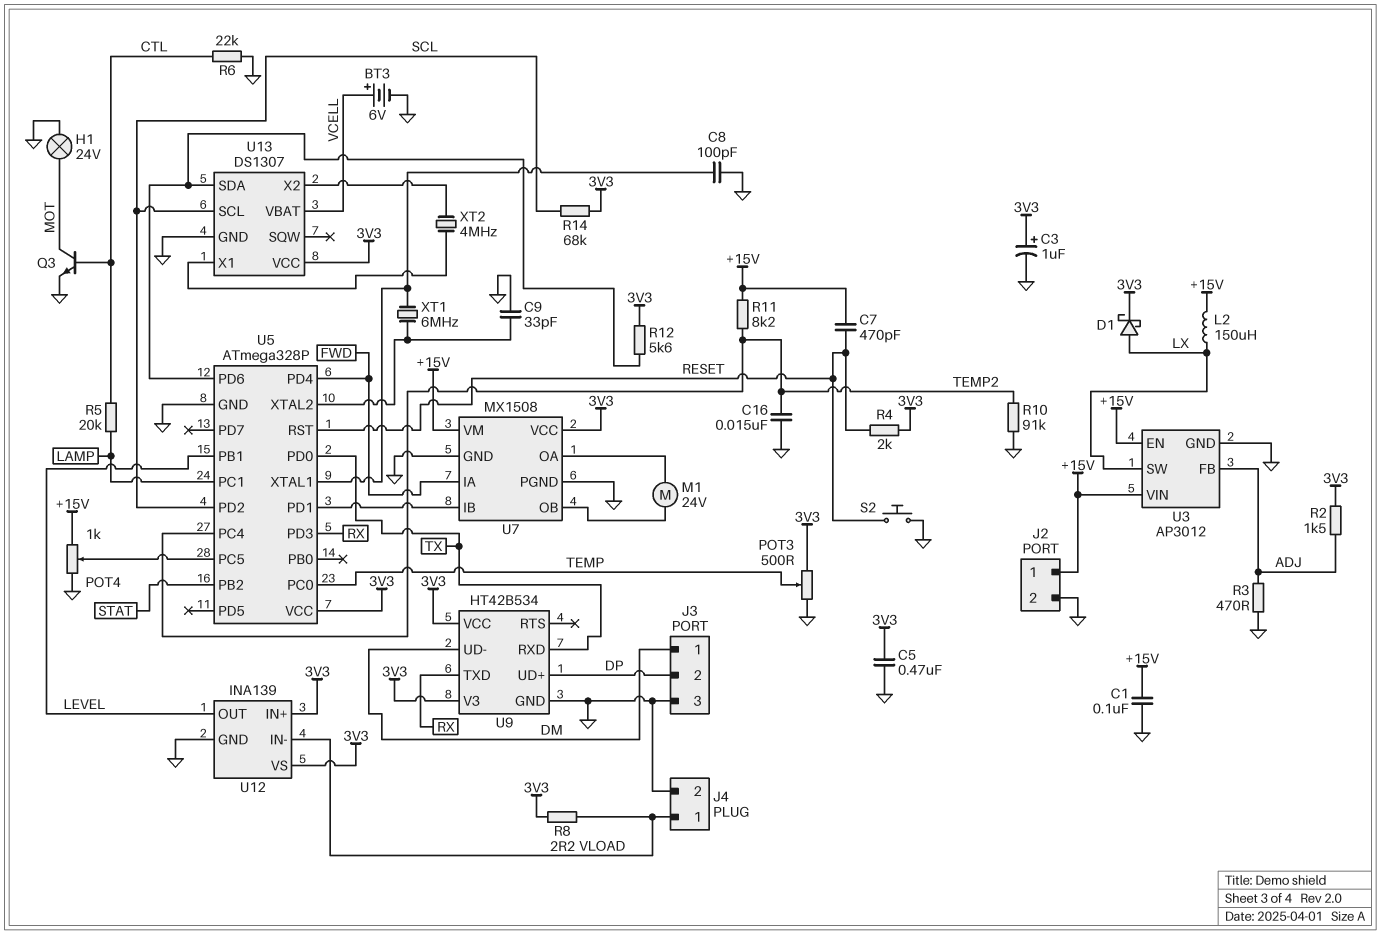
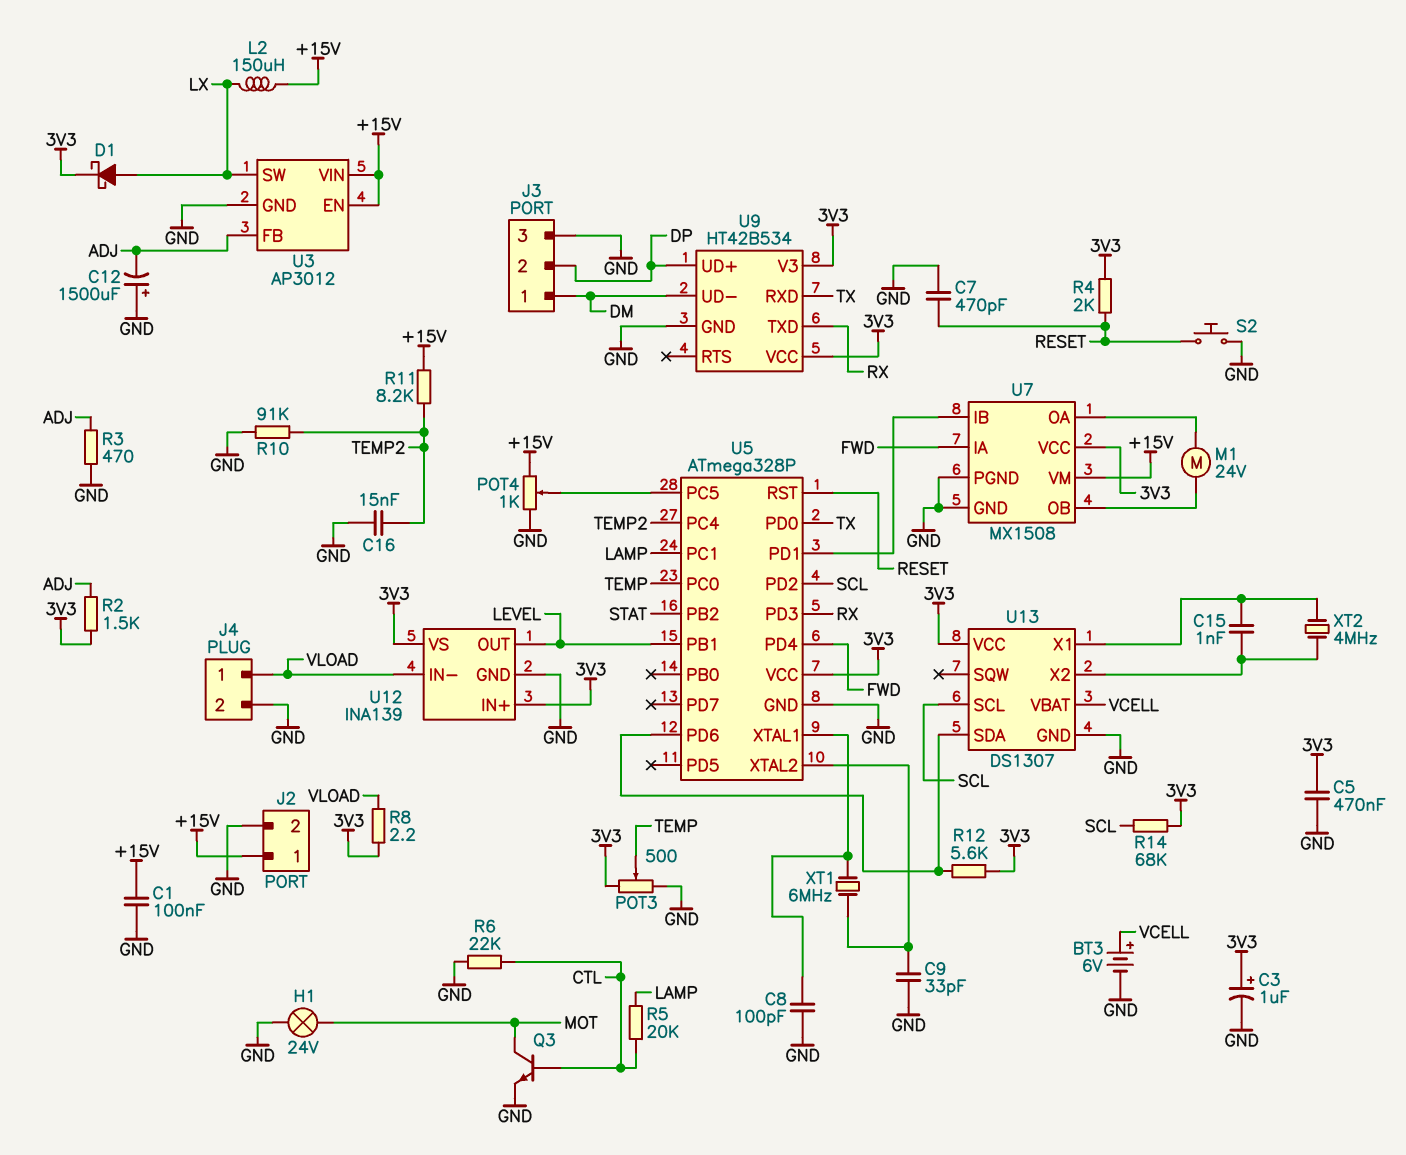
C7: 470pF (+15V, RESET) -> 470pF (GND, RESET)
C12: none -> 1500uF (plus GND, minus ADJ)
C15: none -> 1nF (U13/X1, U13/X2)

